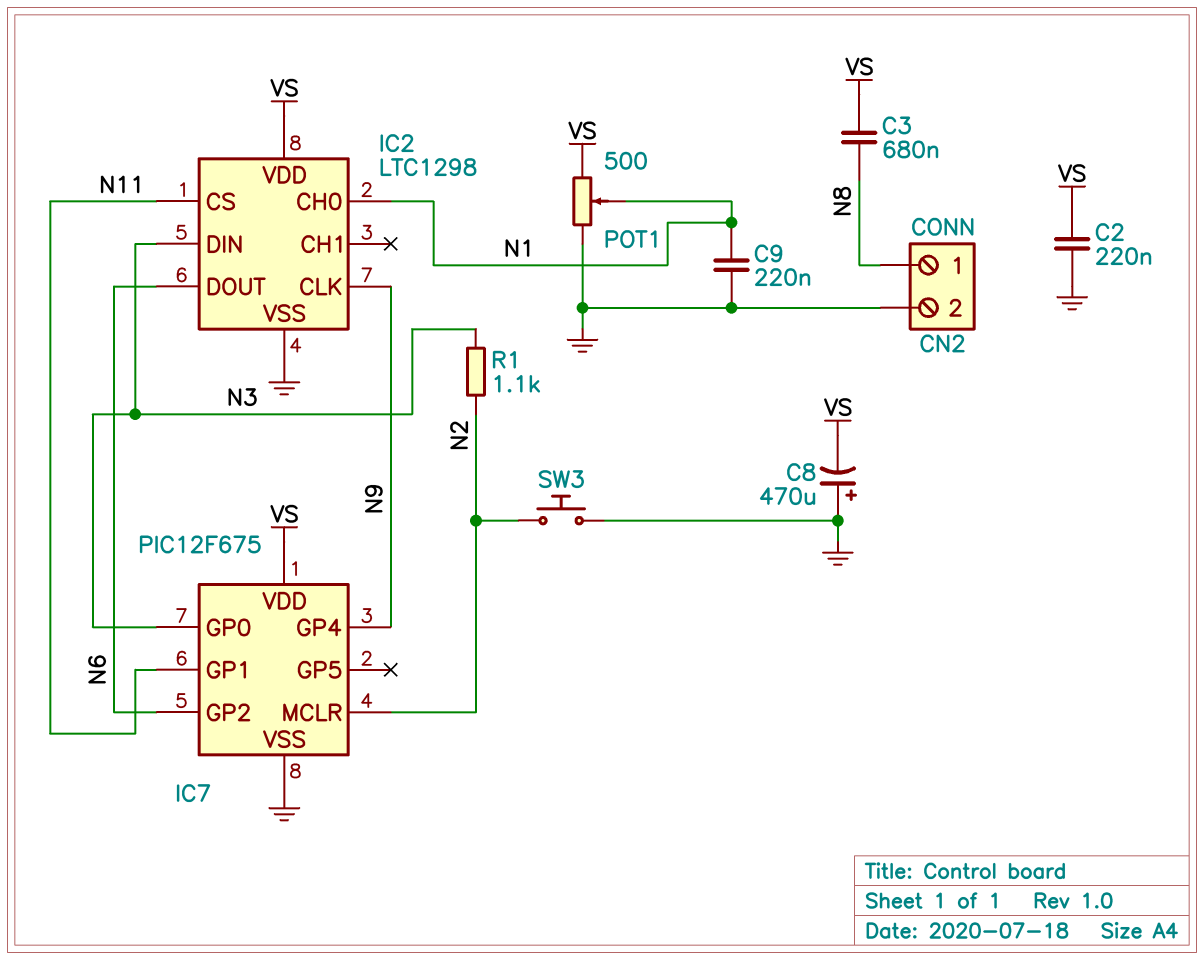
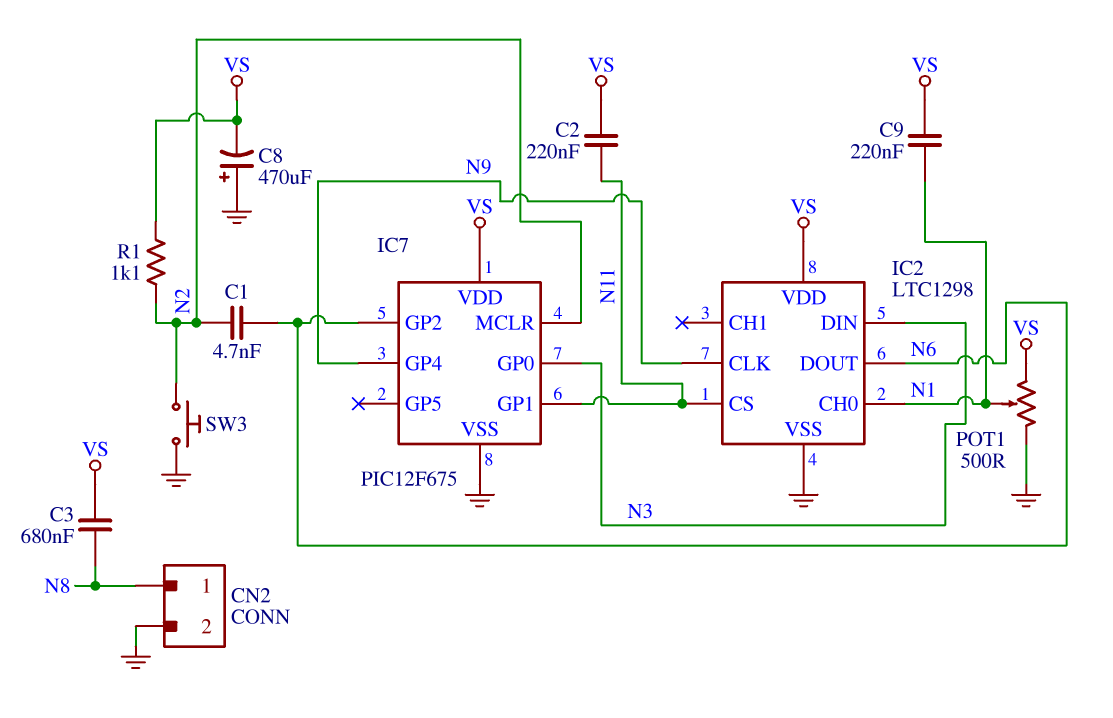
C1: none -> 4.7nF (N2, N6)
C2: 220nF (GND, VS) -> 220nF (N11, VS)
C9: 220nF (GND, N1) -> 220nF (N1, VS)
R1: 1.1k (N2, N3) -> 1.1k (N2, VS)

